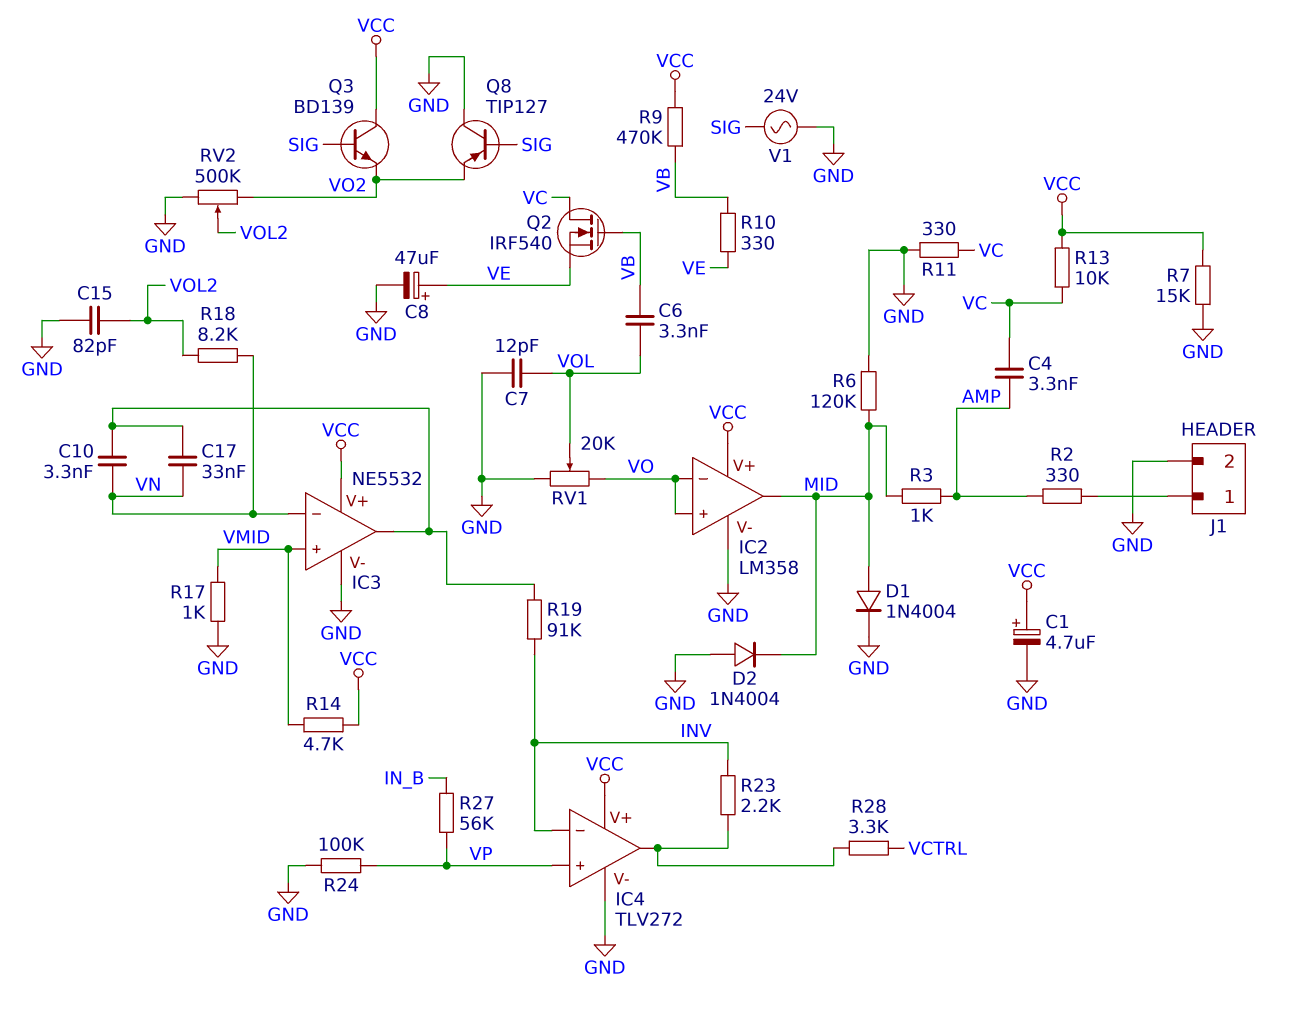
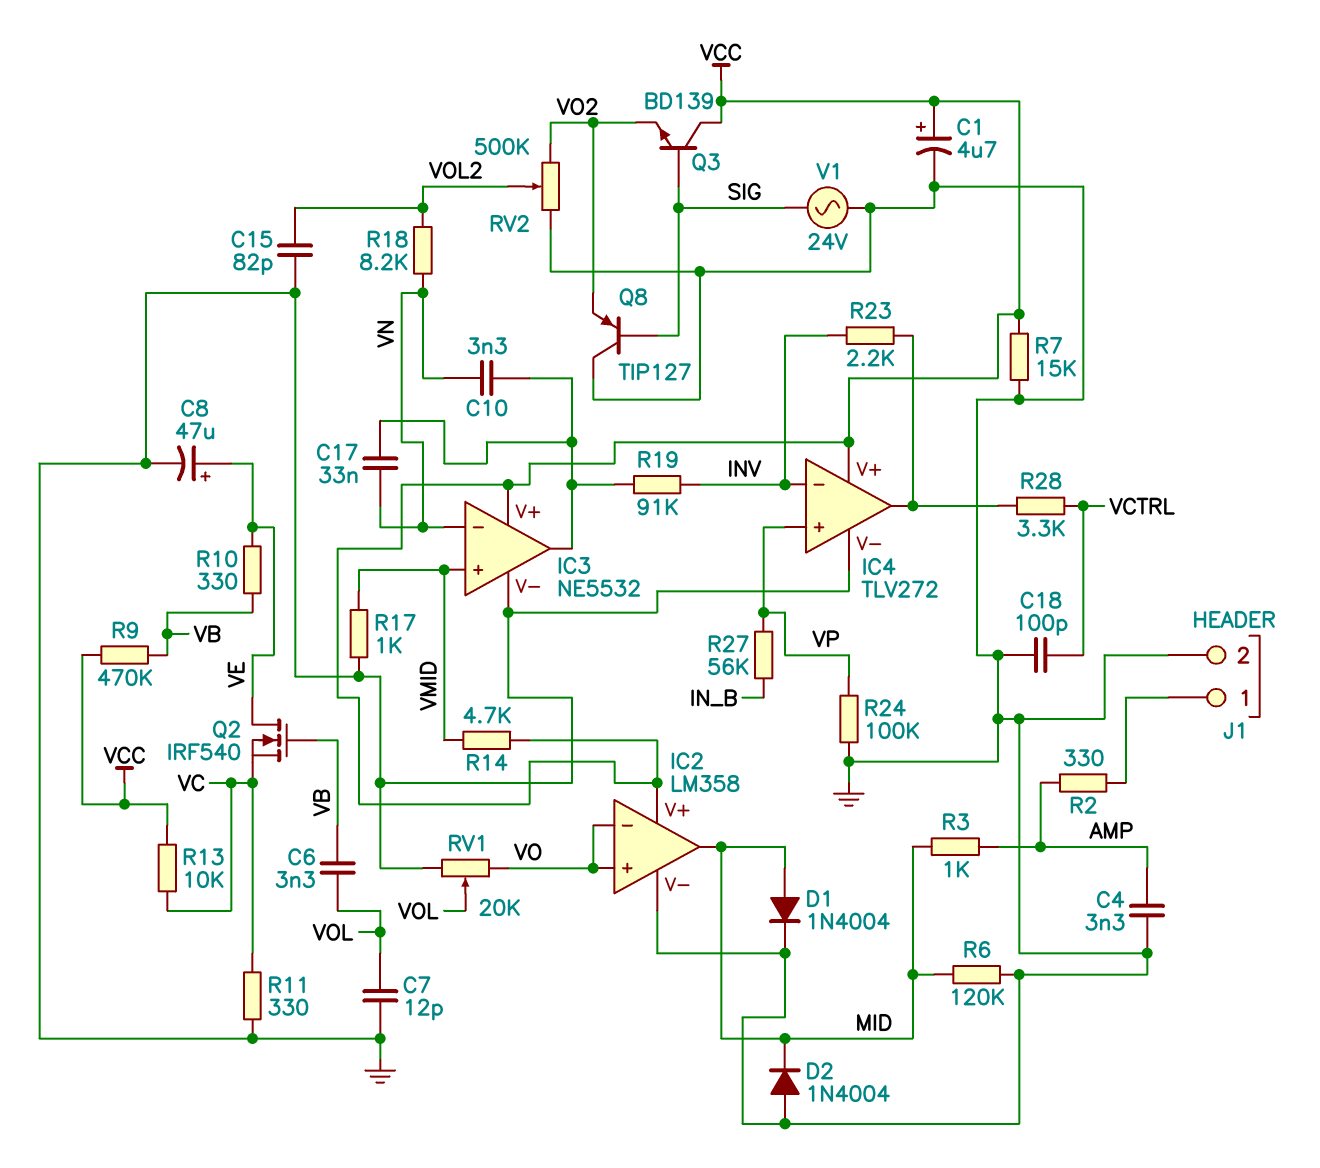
C4: 3.3nF (AMP, VC) -> 3.3nF (AMP, GND)
C18: none -> 100pF (GND, VCTRL)
Q2: NMOS IRF540 (G VB, D VC, S VE) -> NMOS IRF540 (G VB, D VE, S VC)

